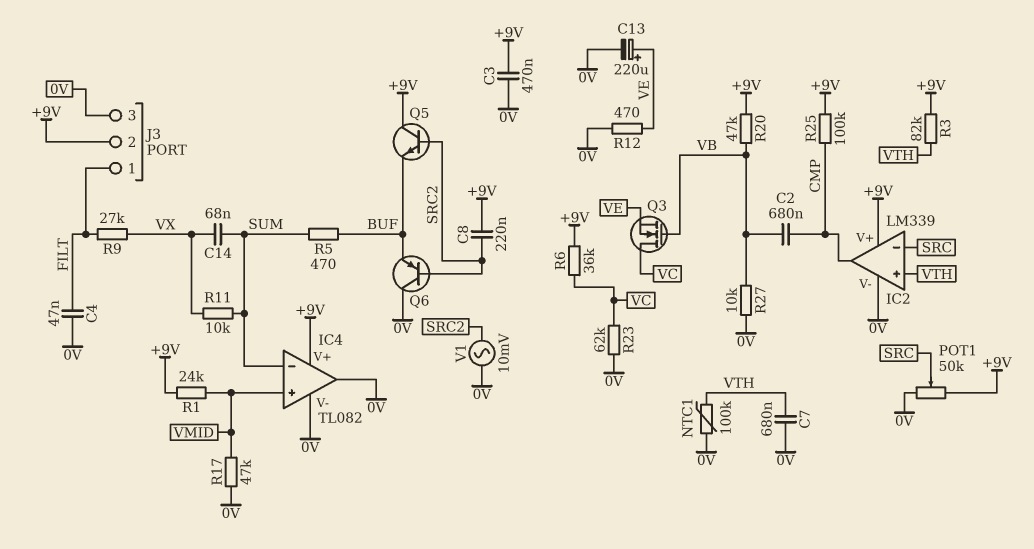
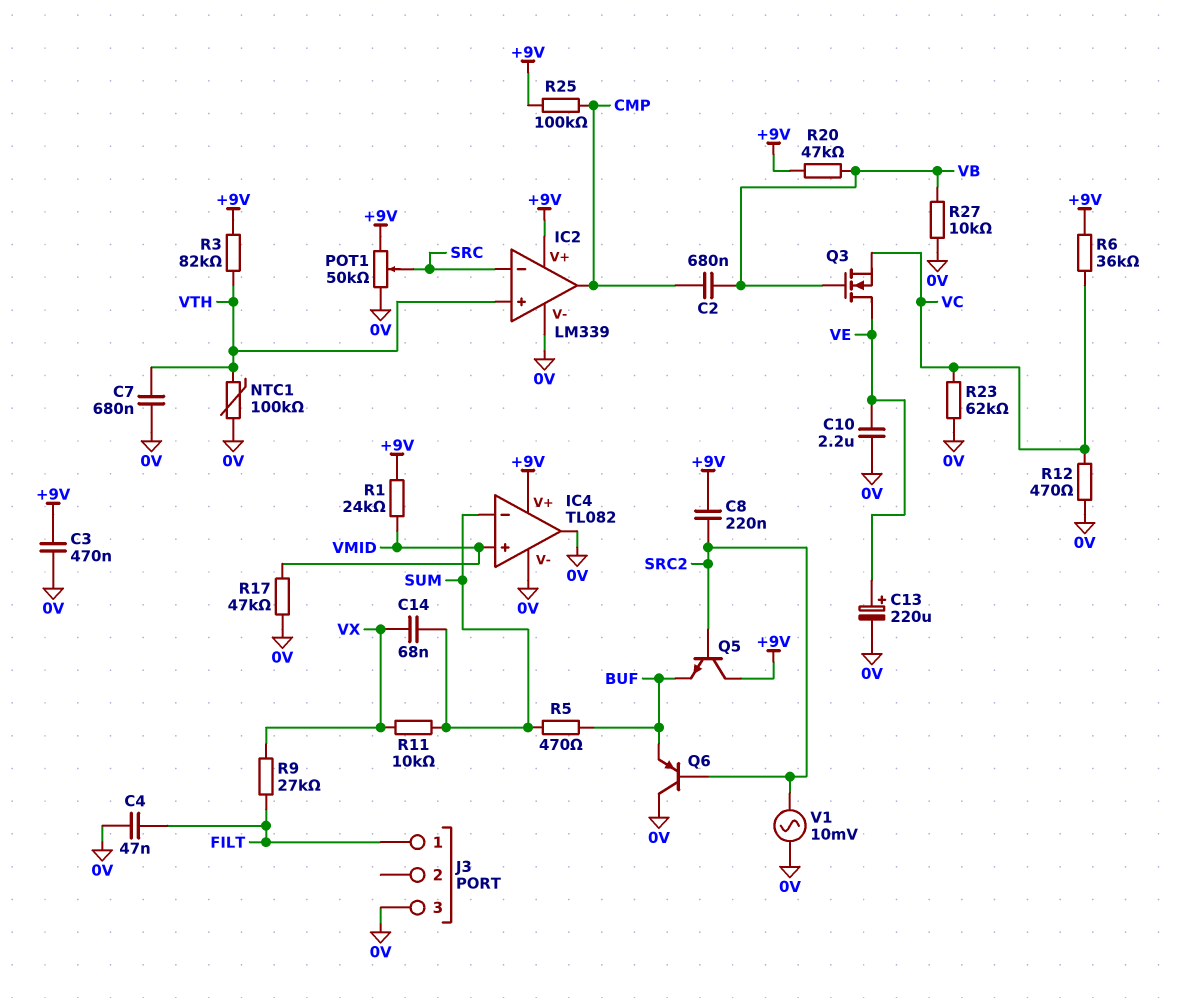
C10: none -> 2.2uF (0V, VE)
J3 pin 2: +9V -> none
Q3: NMOS (G VB, D VC, S VE) -> NMOS (G VB, D VE, S VC)
R12: 470 (0V, VE) -> 470 (0V, VC)

